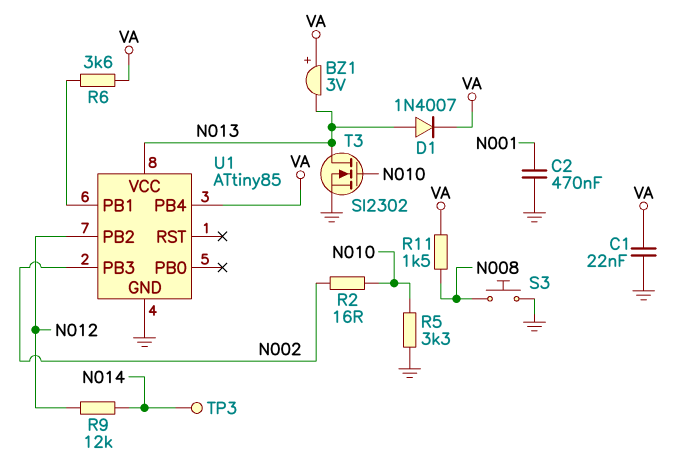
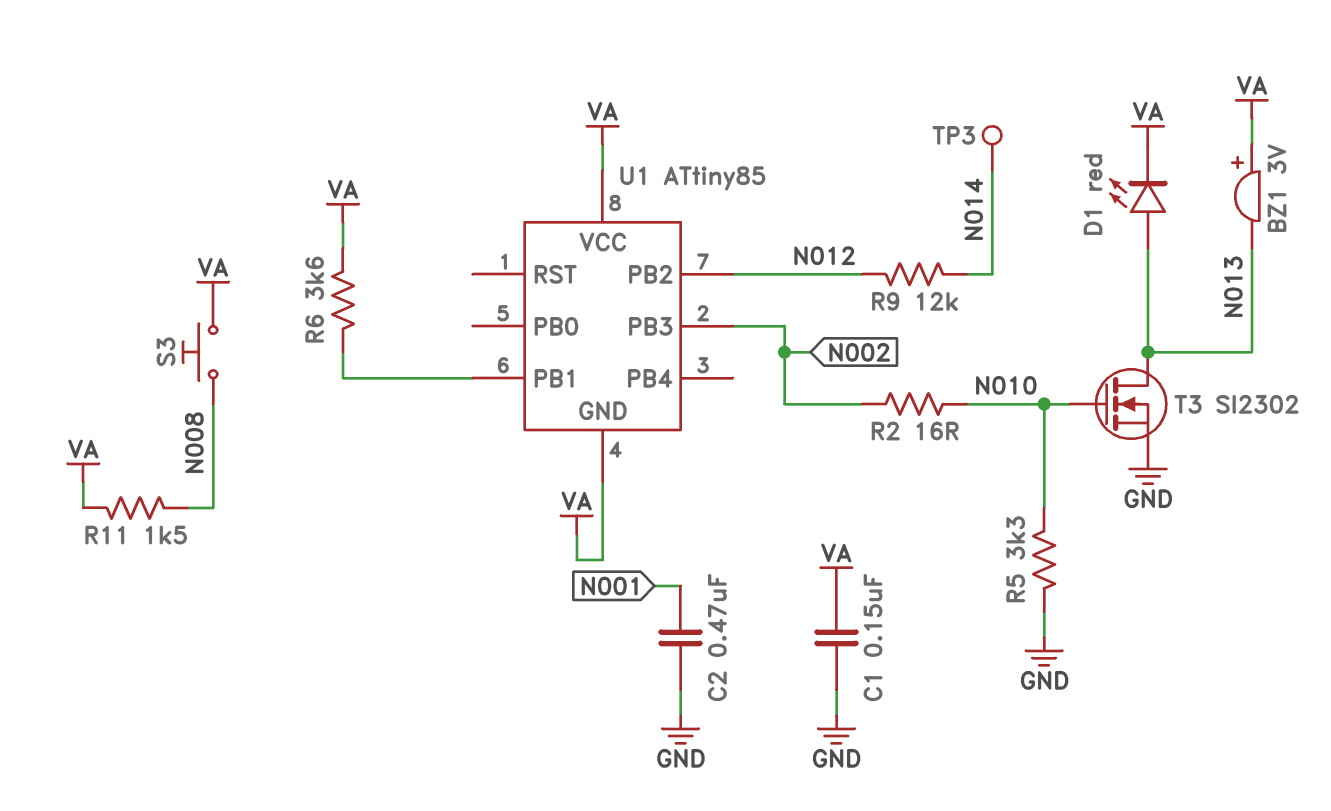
C1: 22nF (GND, VA) -> 150nF (GND, VA)
D1: diode 1N4007 (A N013, K VA) -> LED red (A N013, K VA)
S3: button (GND, N008) -> button (N008, VA)
U1 pin GND: GND -> VA
U1 pin PB4: VA -> none
U1 pin VCC: N013 -> VA

